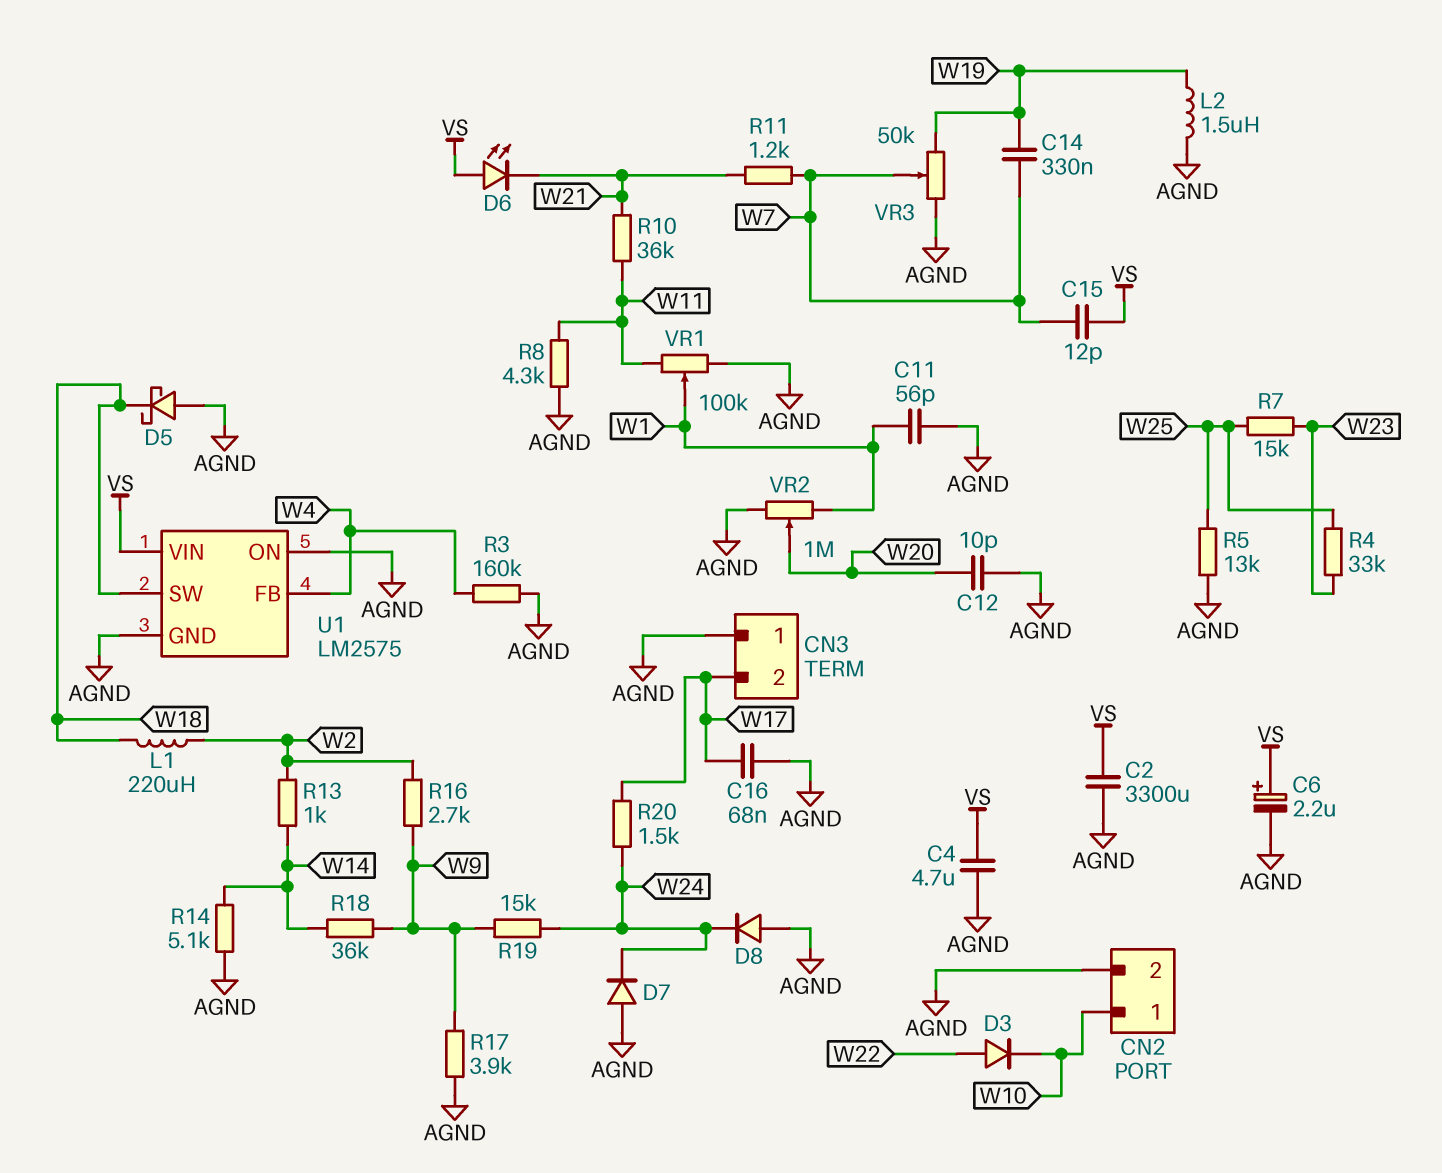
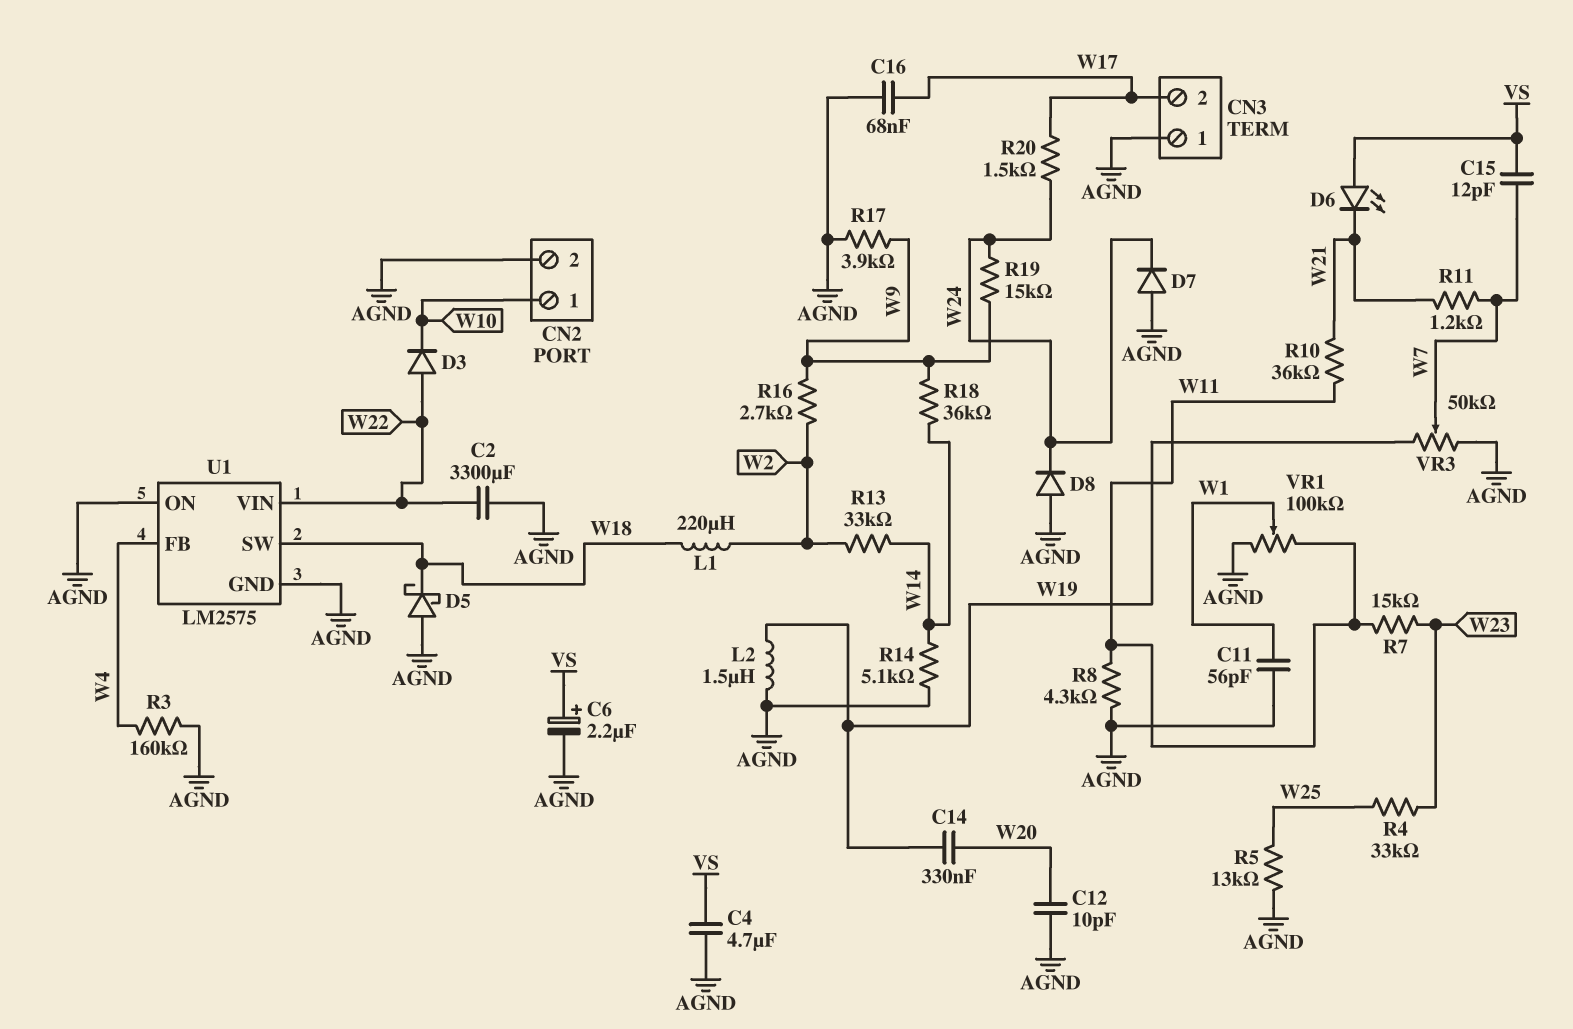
C2: 3300uF (AGND, VS) -> 3300uF (AGND, W22)
C14: 330nF (W7, W19) -> 330nF (W19, W20)
R7: 15k (W23, W25) -> 15k (W11, W23)
R13: 1k (W2, W14) -> 33k (W2, W14)
U1 pin VIN: VS -> W22
VR2: 1M (AGND, W1, wiper W20) -> none

